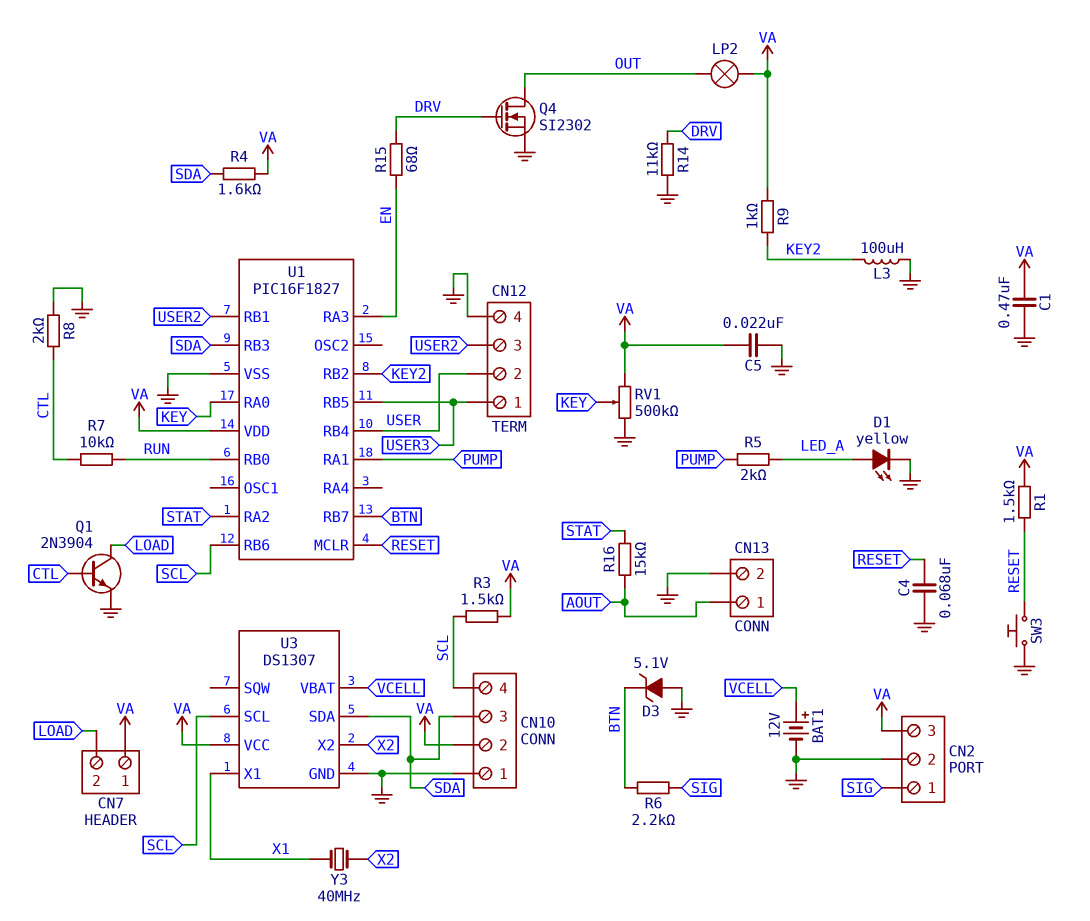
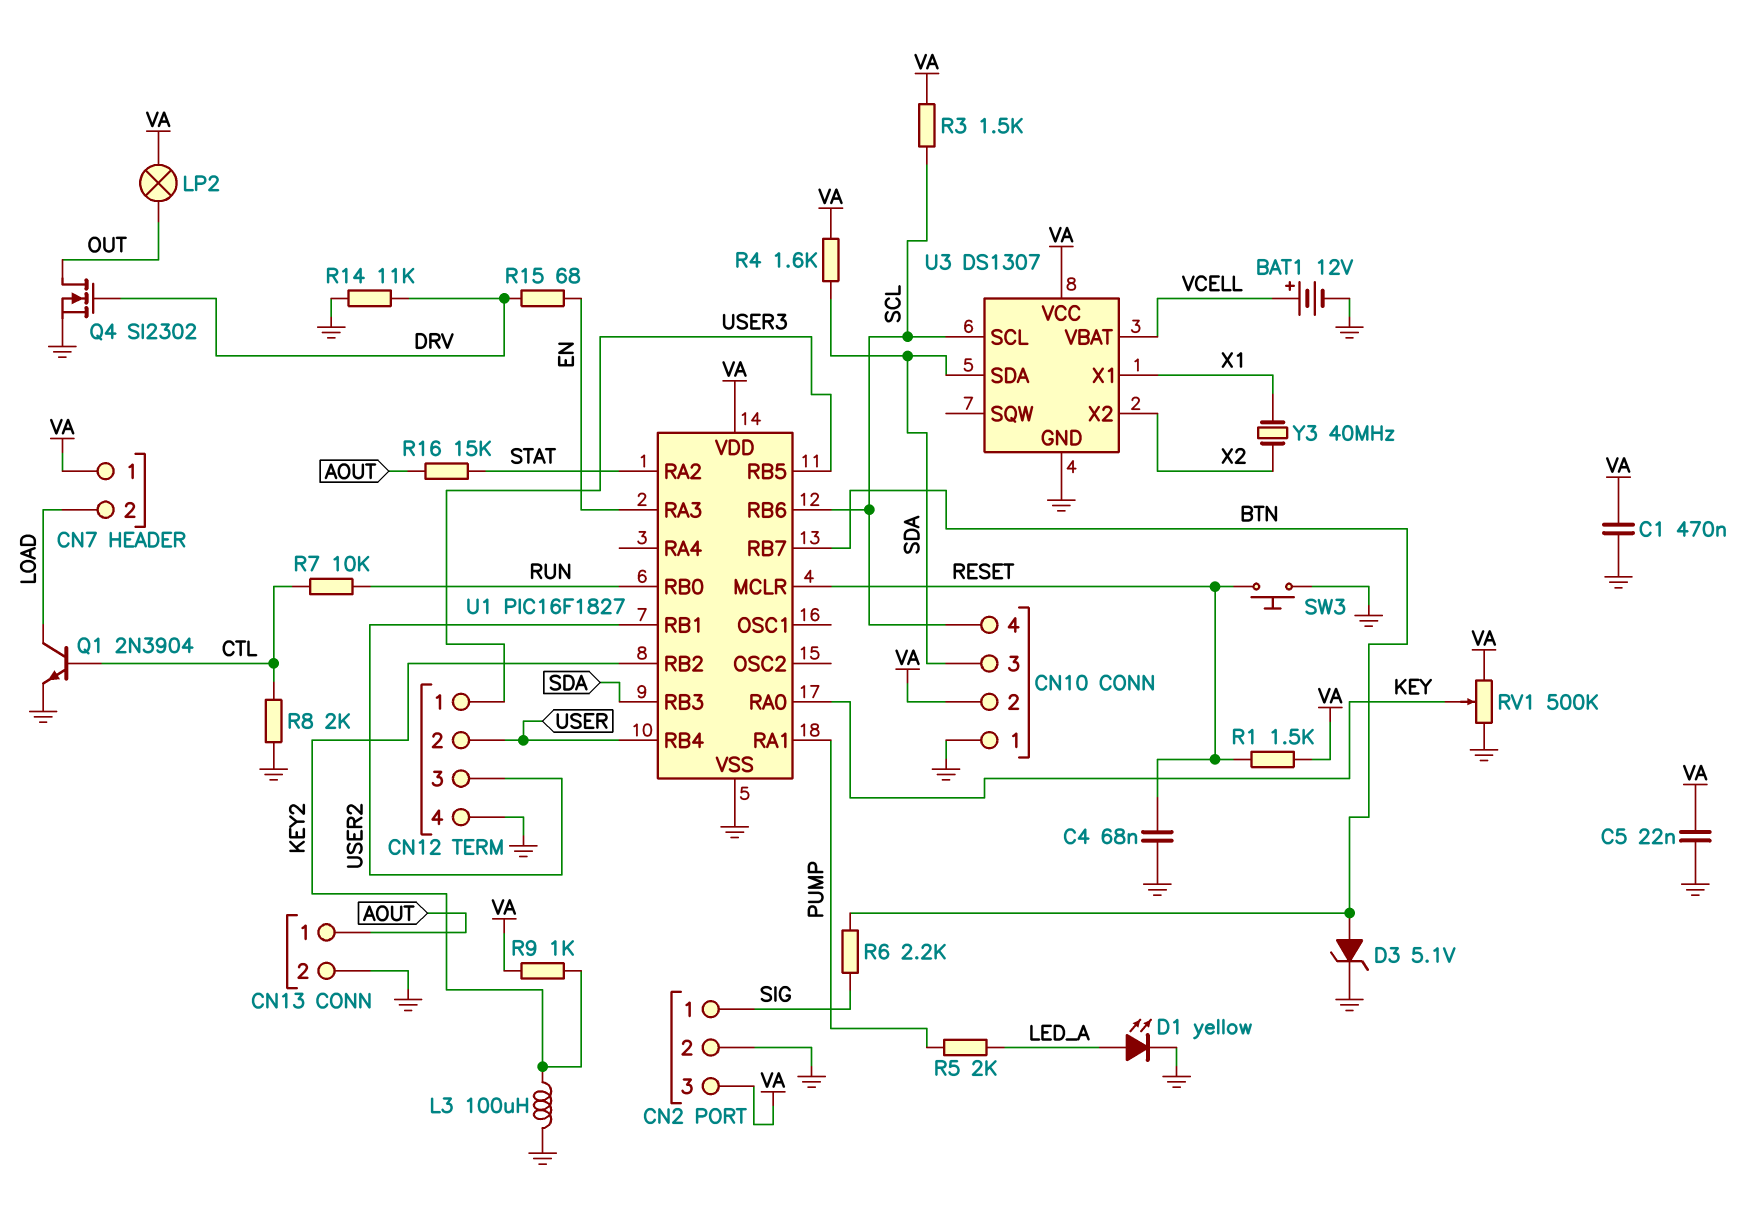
D3: zener 5.1V (A GND, K BTN) -> zener 5.1V (A BTN, K GND)

